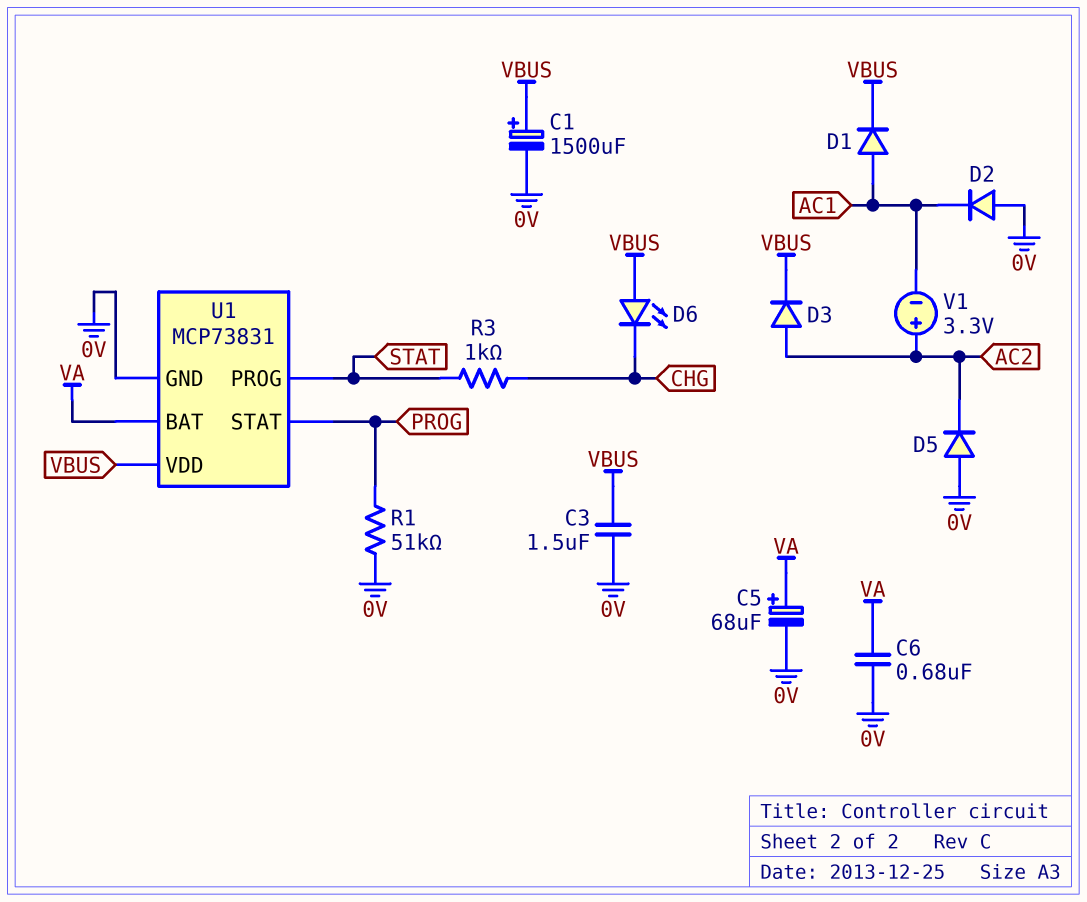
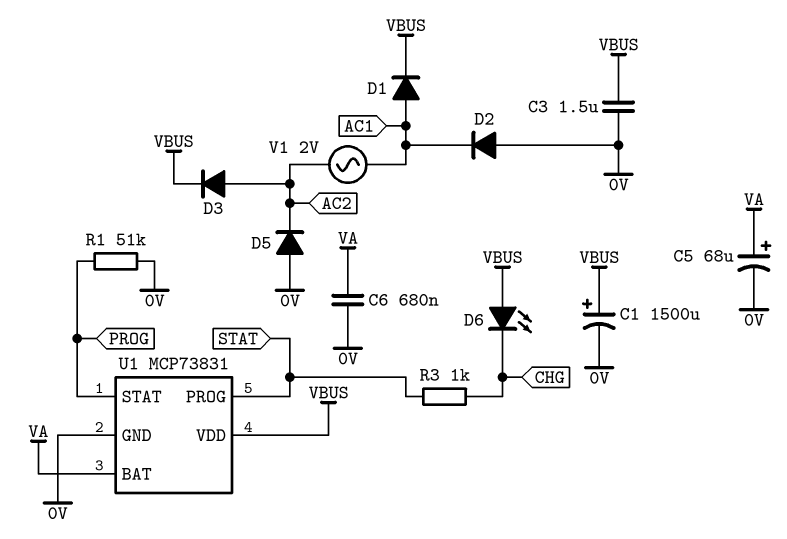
V1: 3.3V (plus AC2, minus AC1) -> AC 2V (AC1, AC2)

